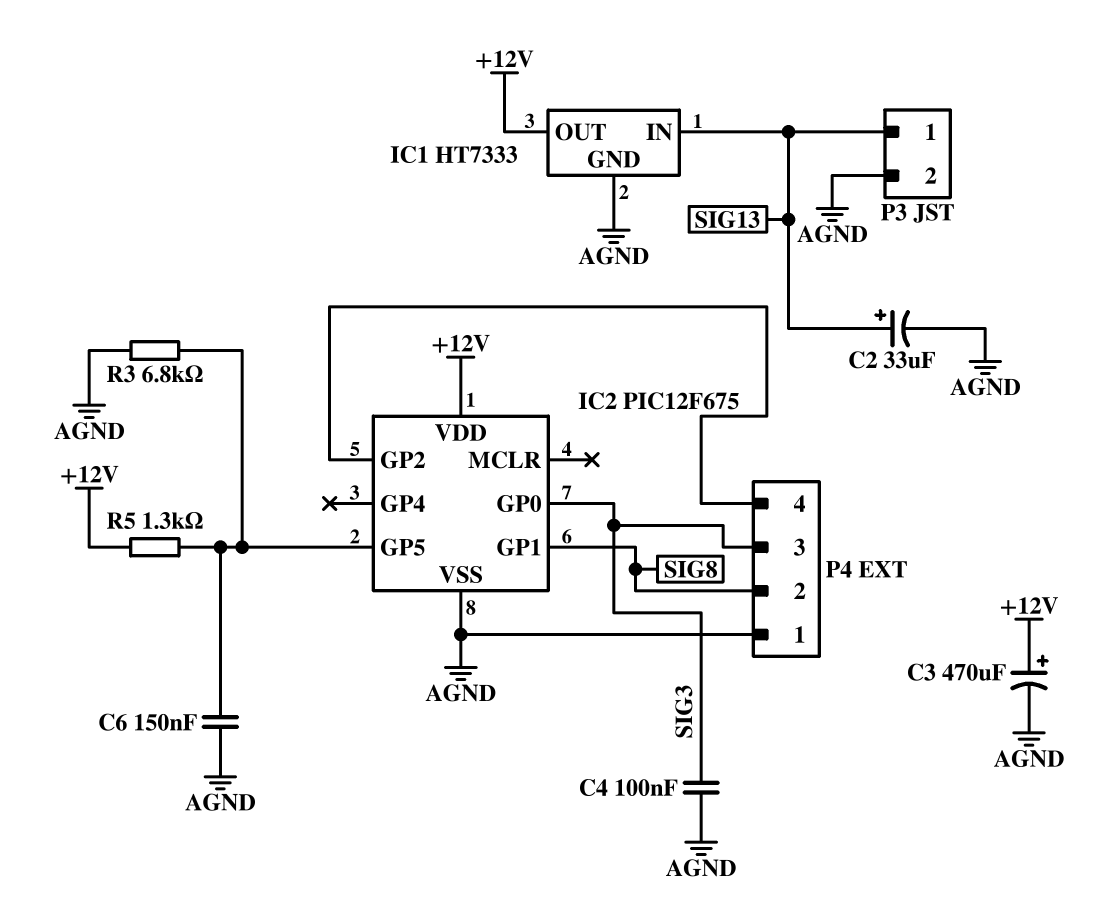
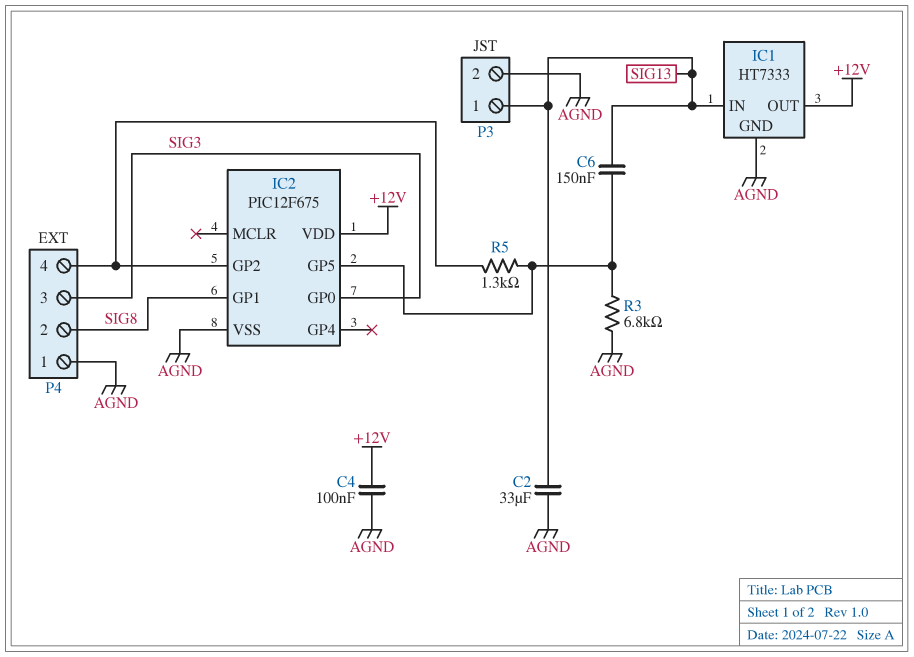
C2: 33uF (plus SIG13, minus AGND) -> 33uF (AGND, SIG13)
C3: 470uF (plus +12V, minus AGND) -> none
C4: 100nF (AGND, SIG3) -> 100nF (+12V, AGND)
C6: 150nF (AGND, IC2/GP5) -> 150nF (IC2/GP5, SIG13)
R5: 1.3k (+12V, IC2/GP5) -> 1.3k (IC2/GP2, IC2/GP5)

